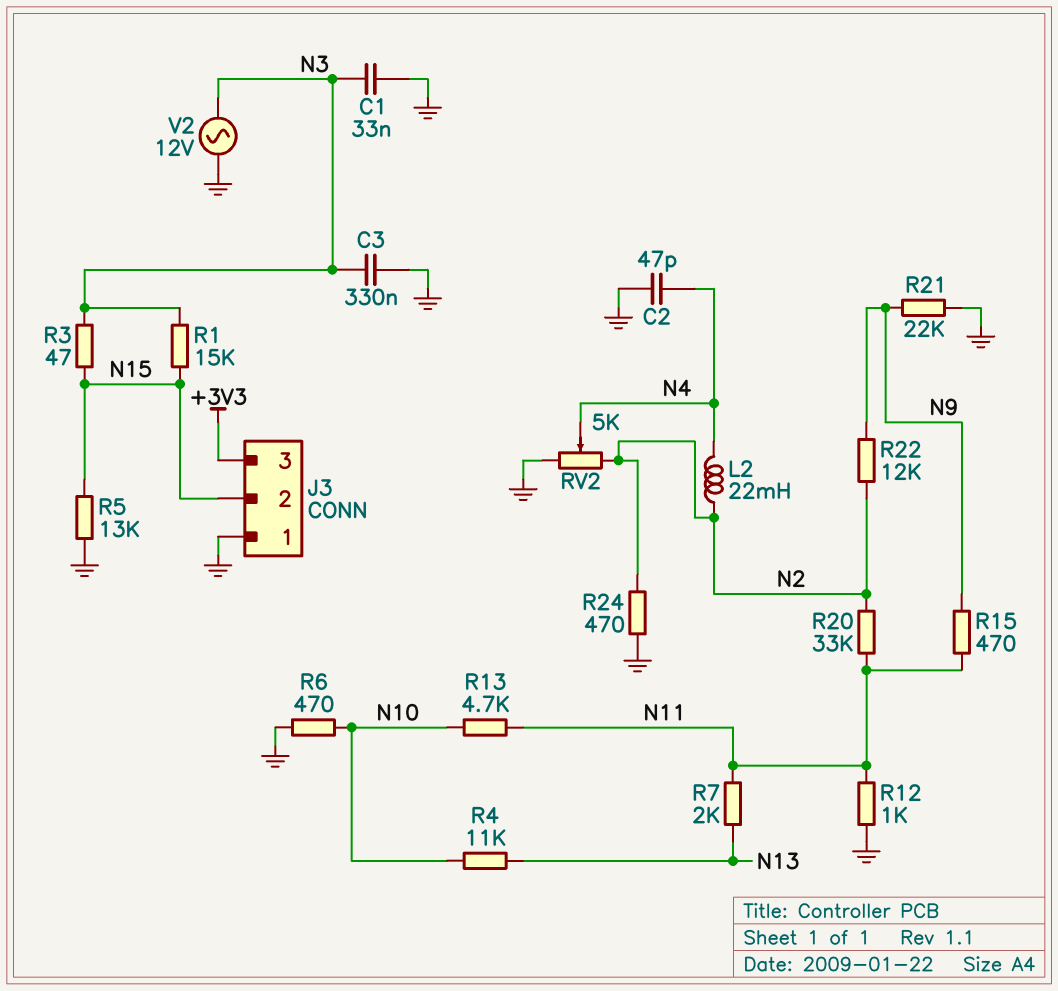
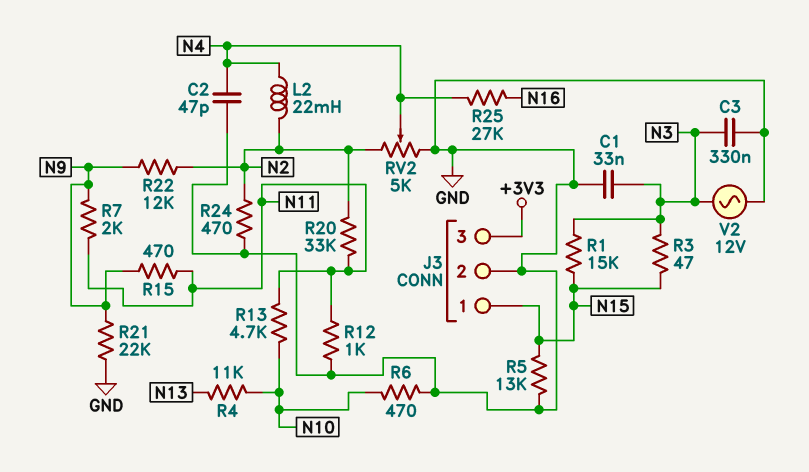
J3 pin 1: GND -> N15
J3 pin 2: N15 -> GND
R7: 2k (N11, N13) -> 2k (N9, N11)
R25: none -> 27k (N4, N16)

